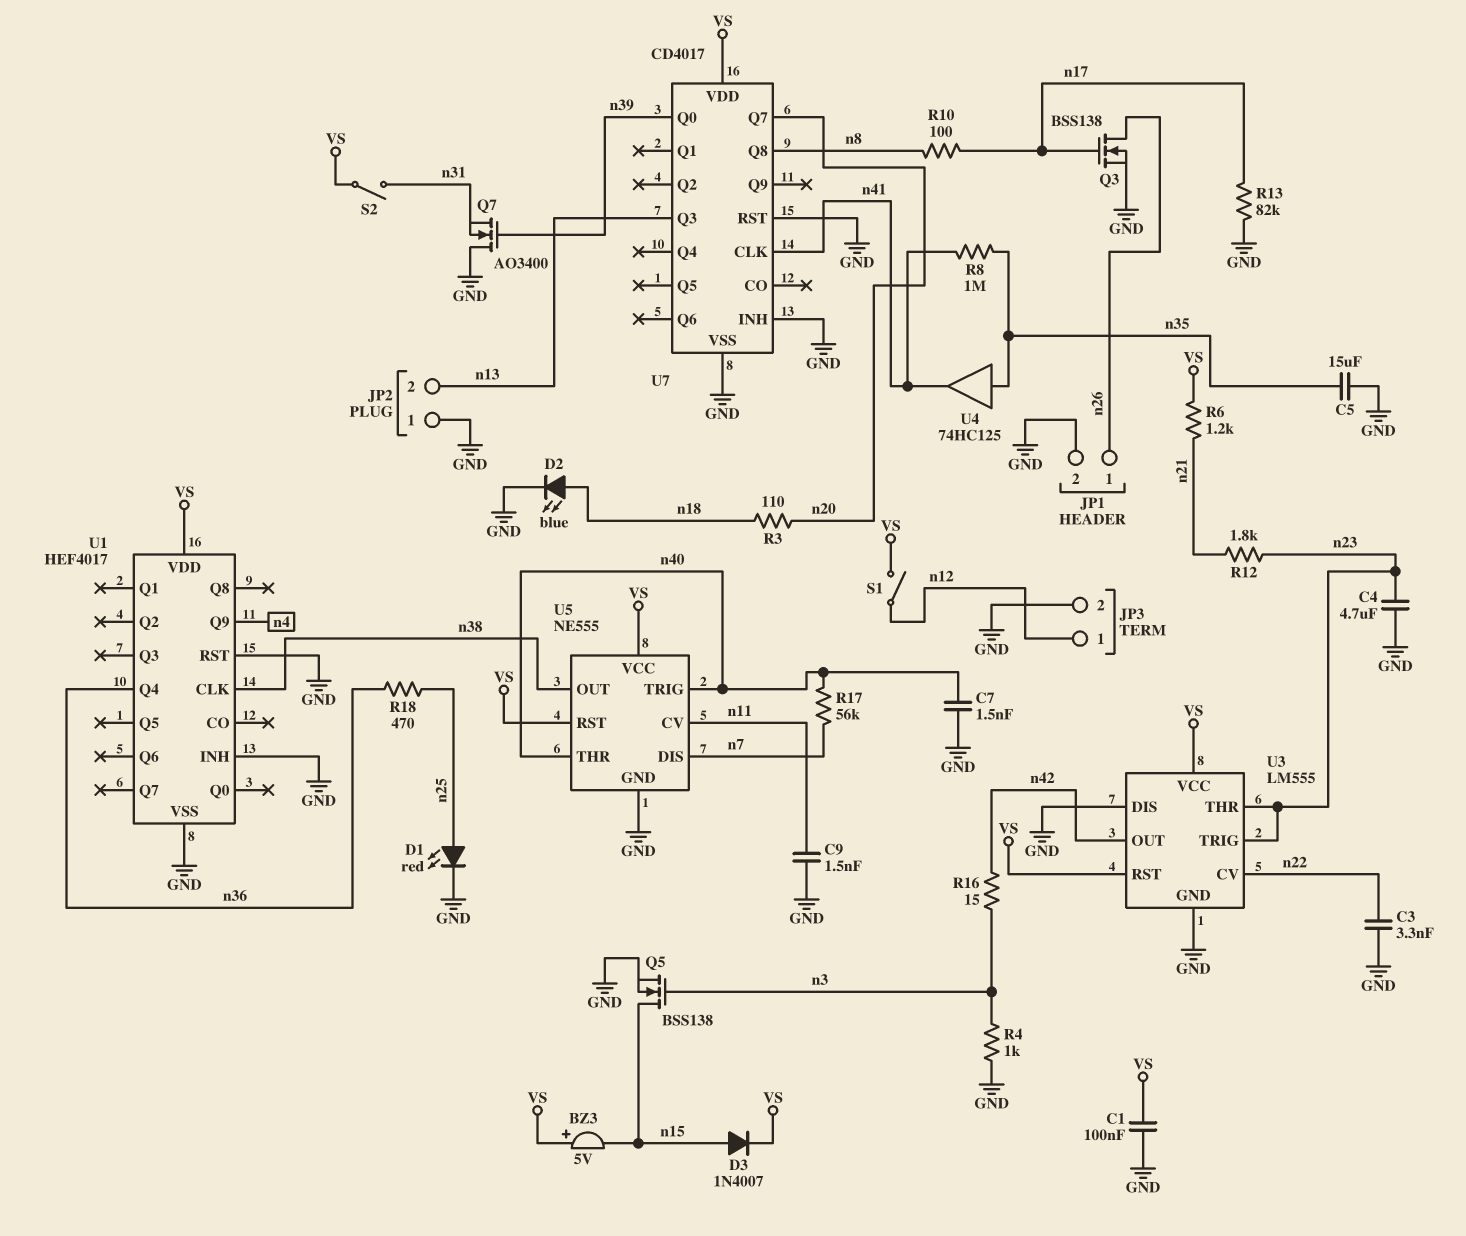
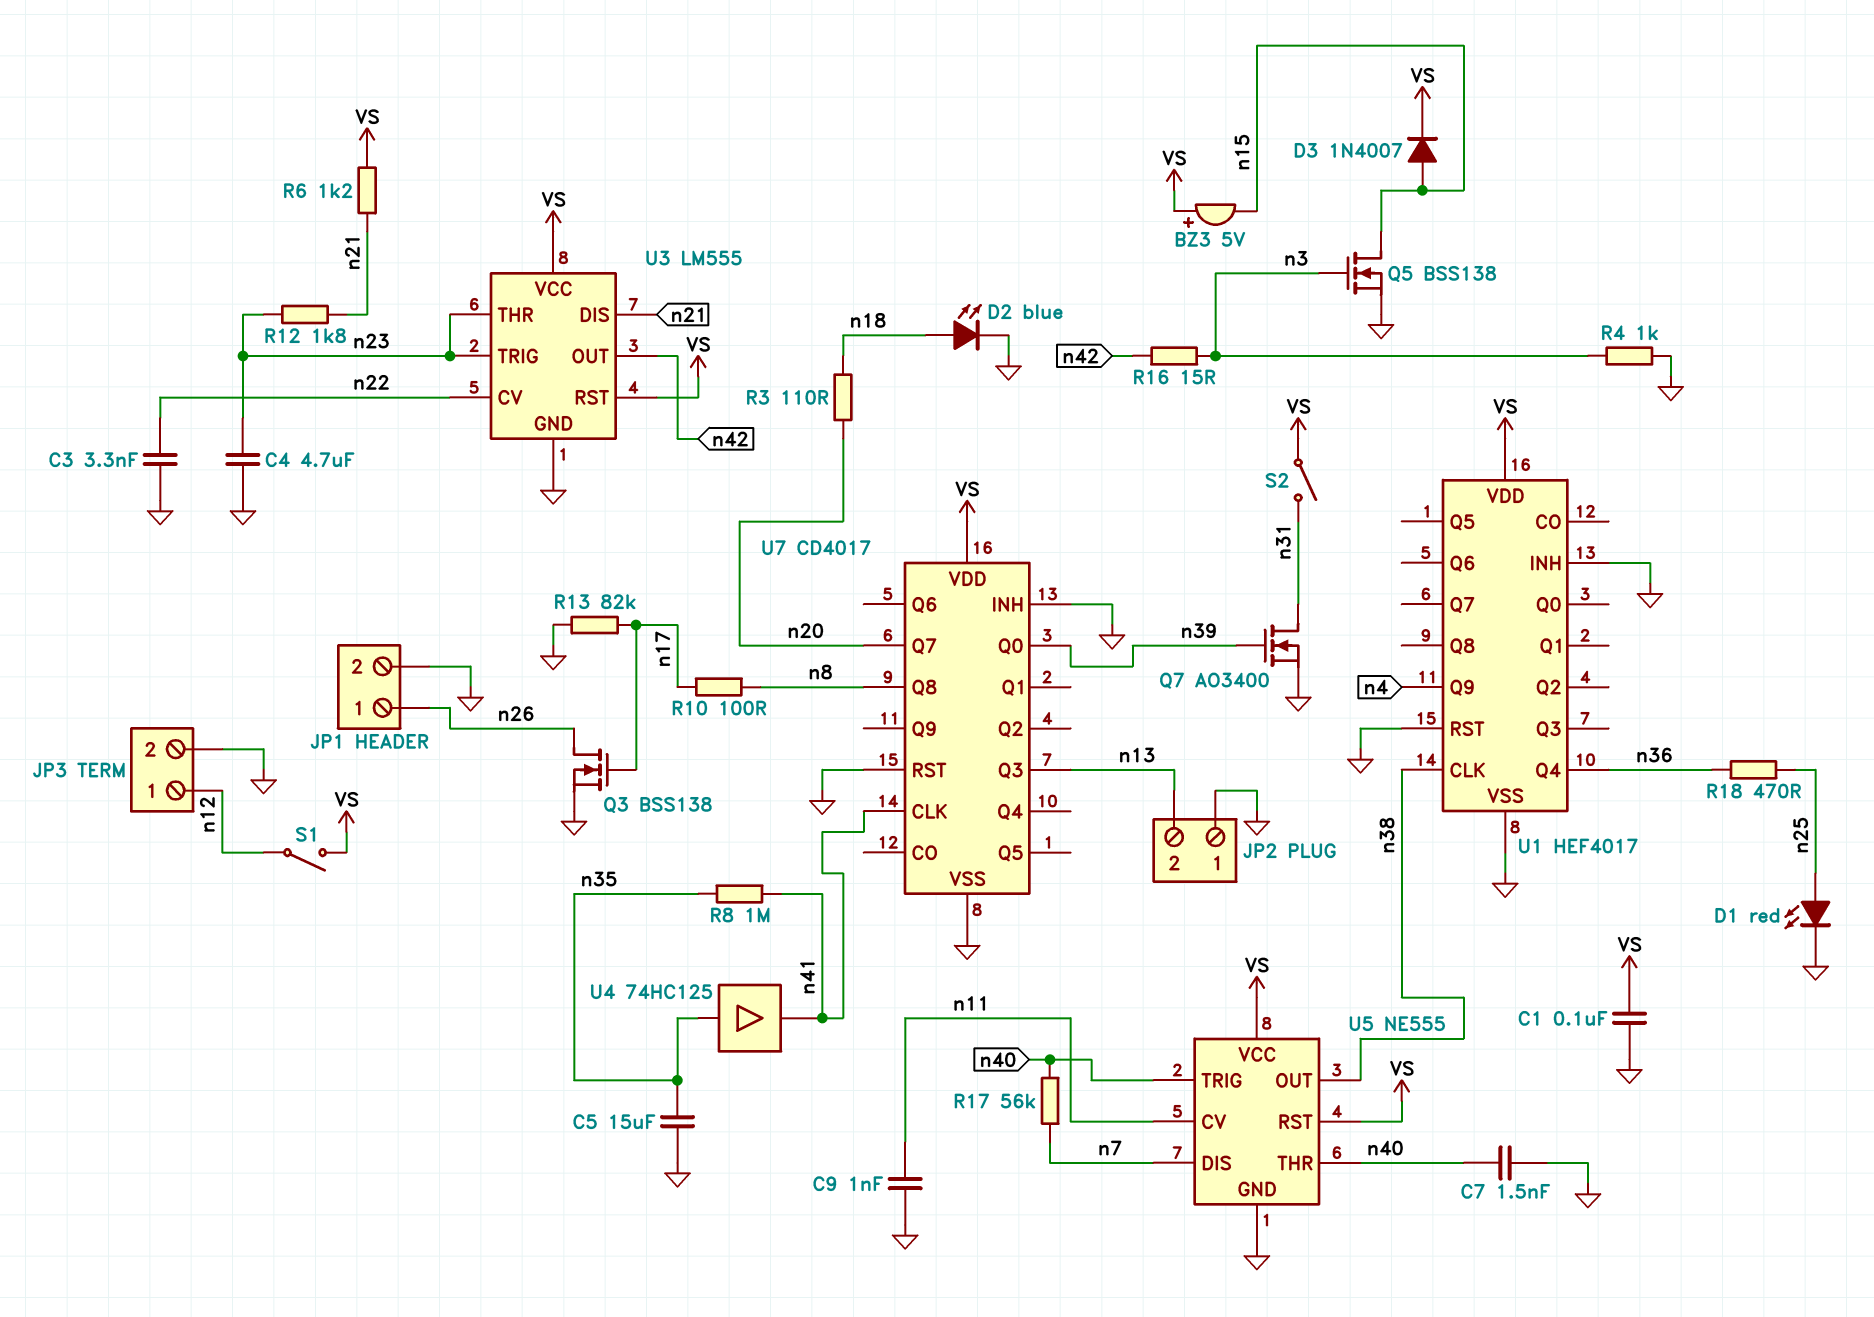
C9: 1.5nF (GND, n11) -> 1nF (GND, n11)
Q7: NMOS AO3400 (G n39, D GND, S n31) -> NMOS AO3400 (G n39, D n31, S GND)
U3 pin DIS: GND -> n21

